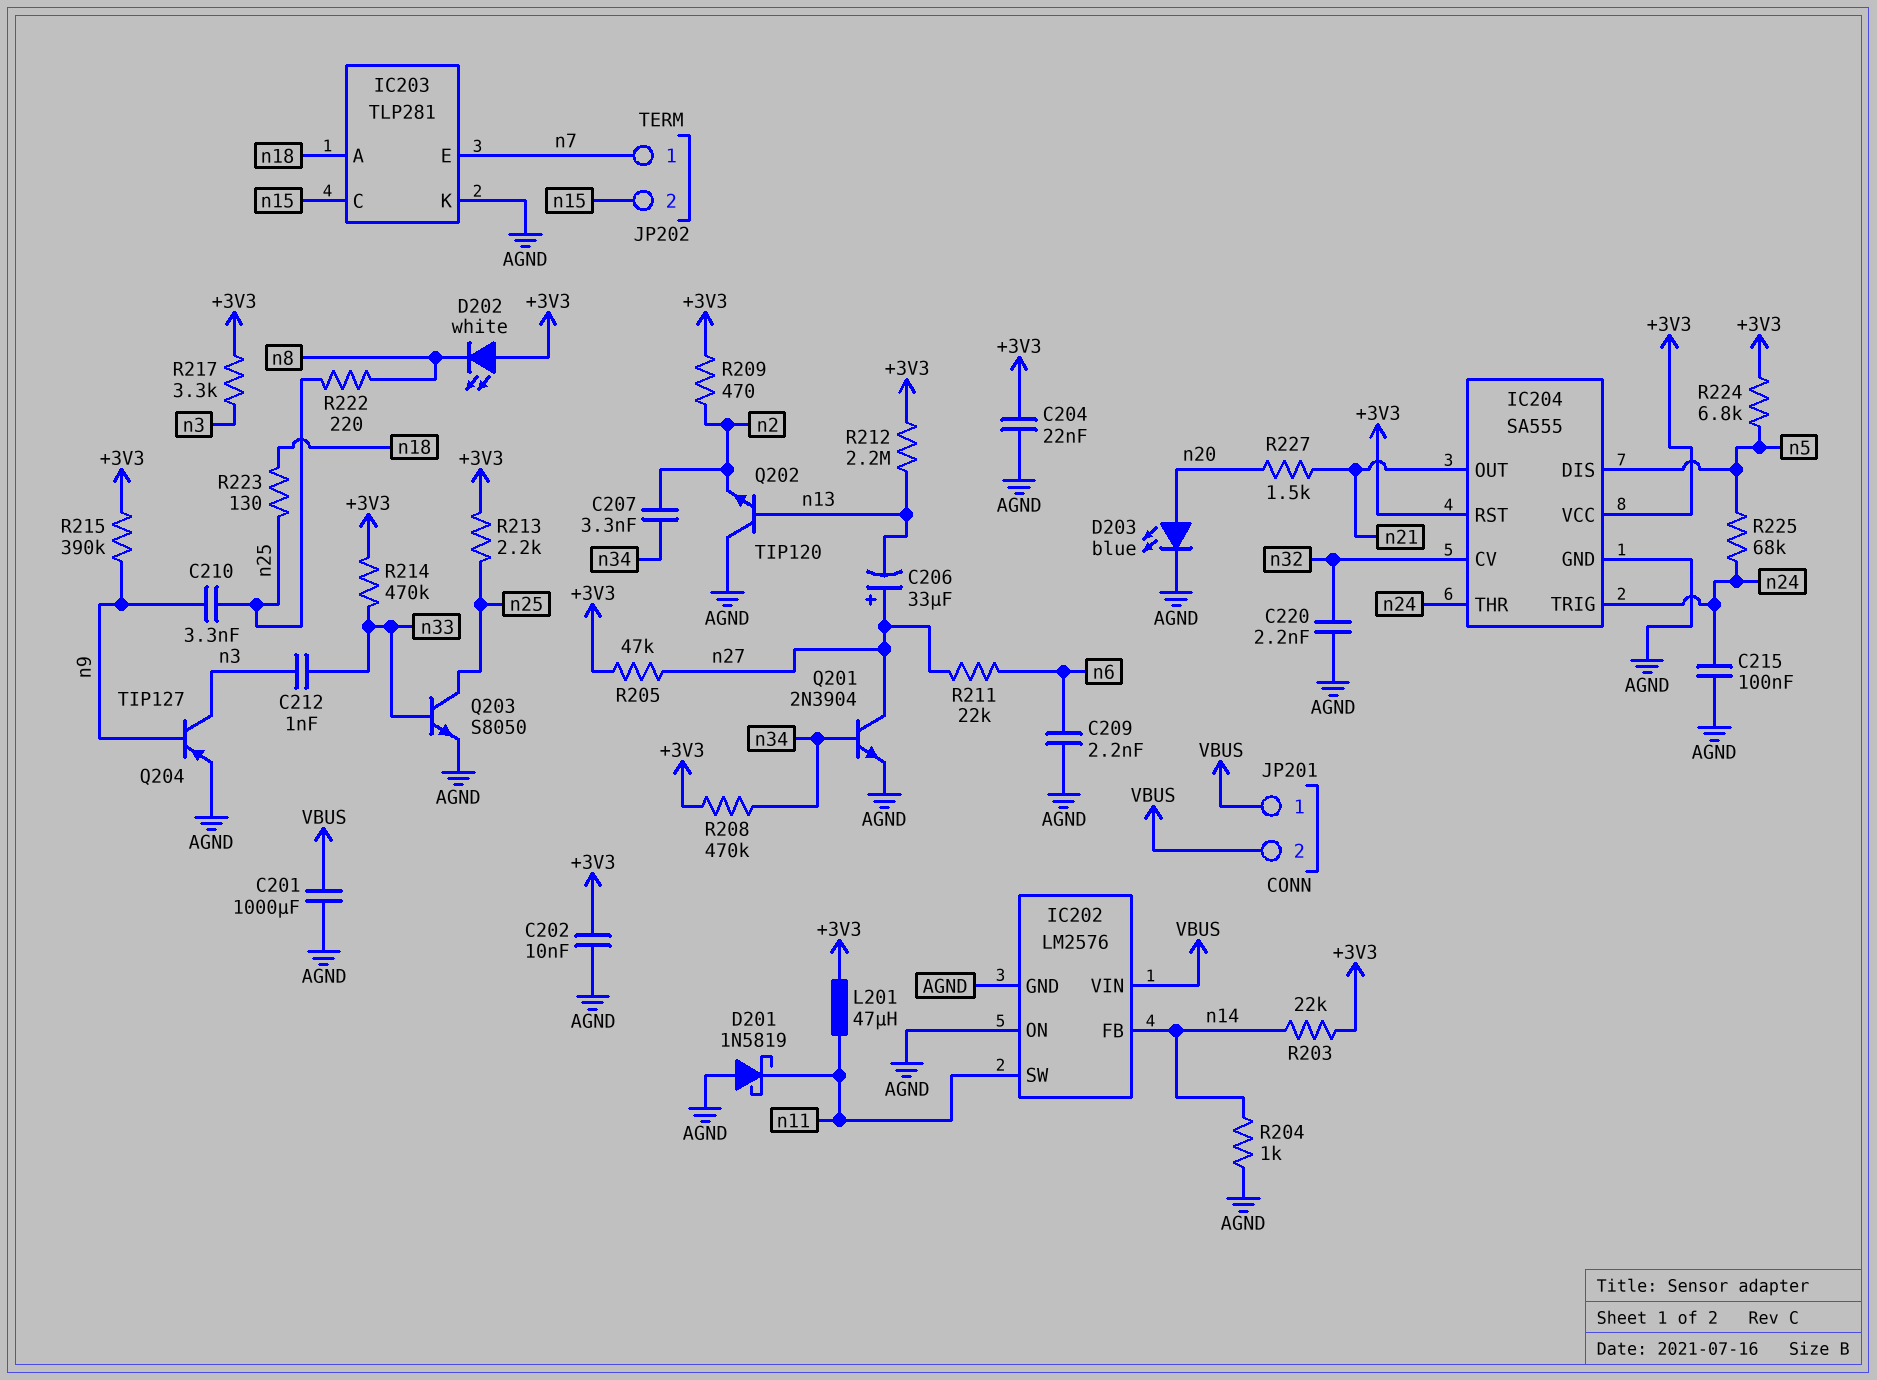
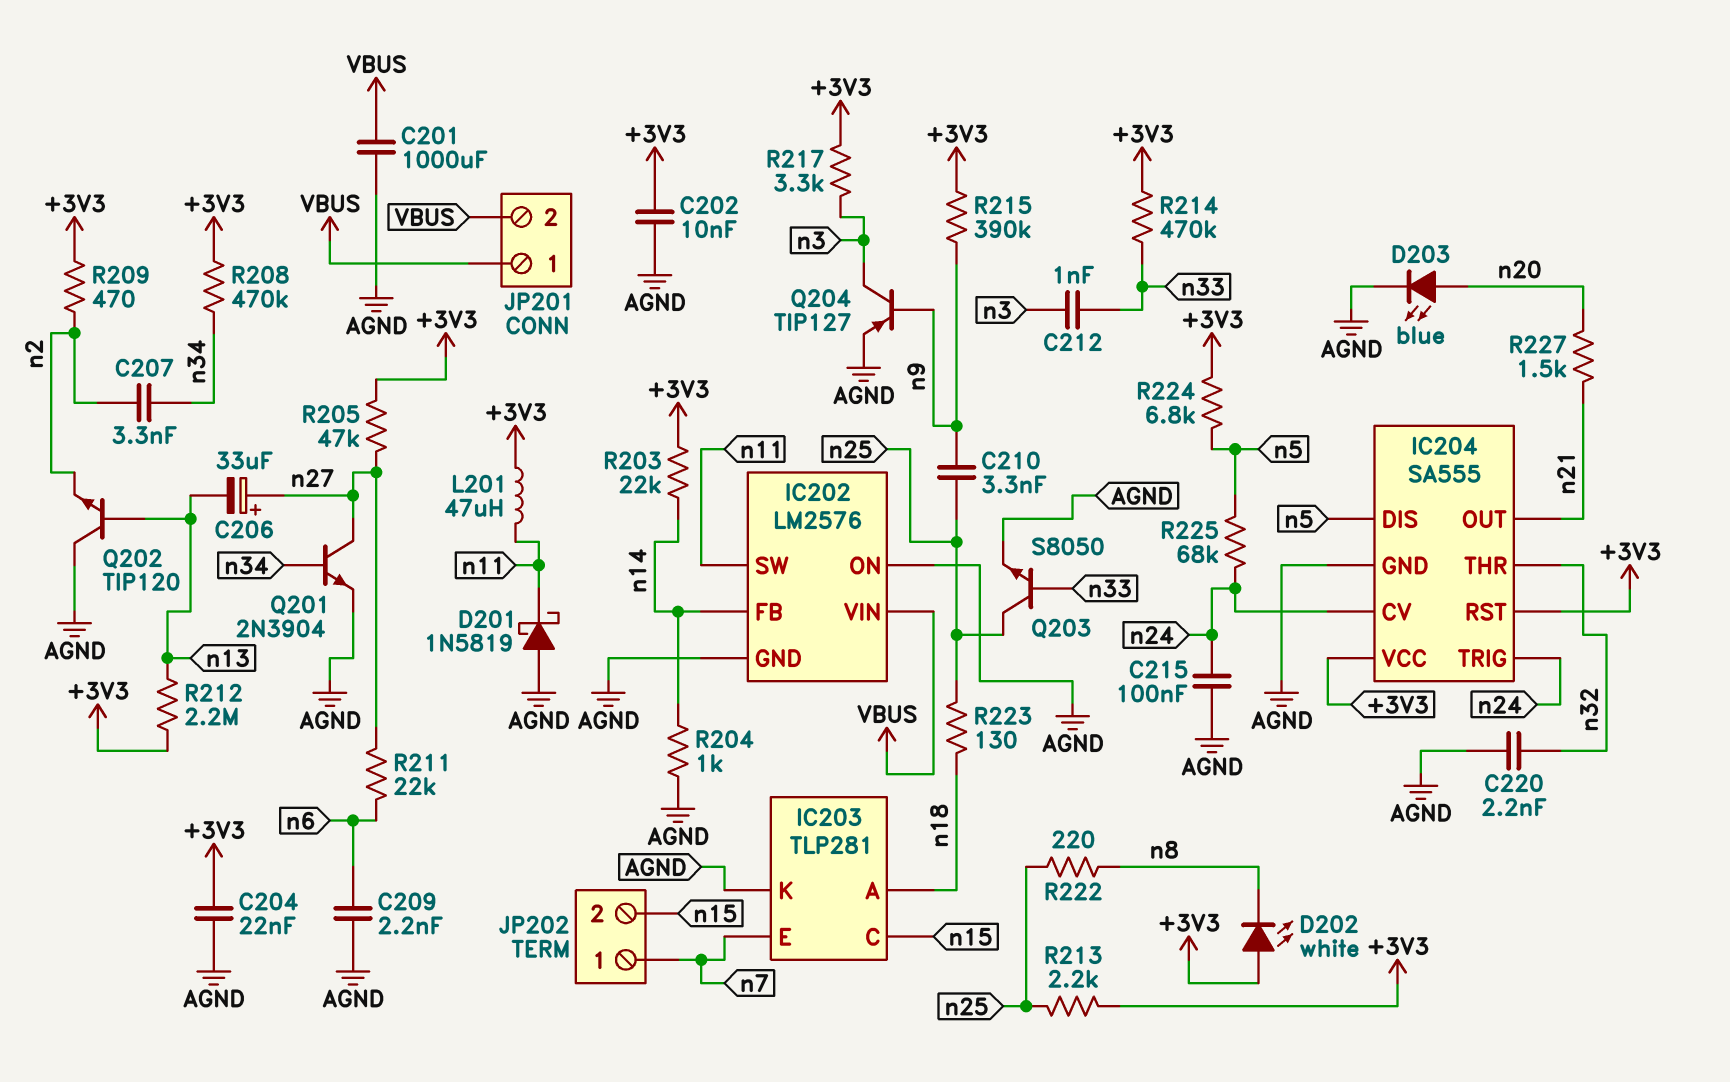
IC204 pin CV: n32 -> n24
IC204 pin THR: n24 -> n32

